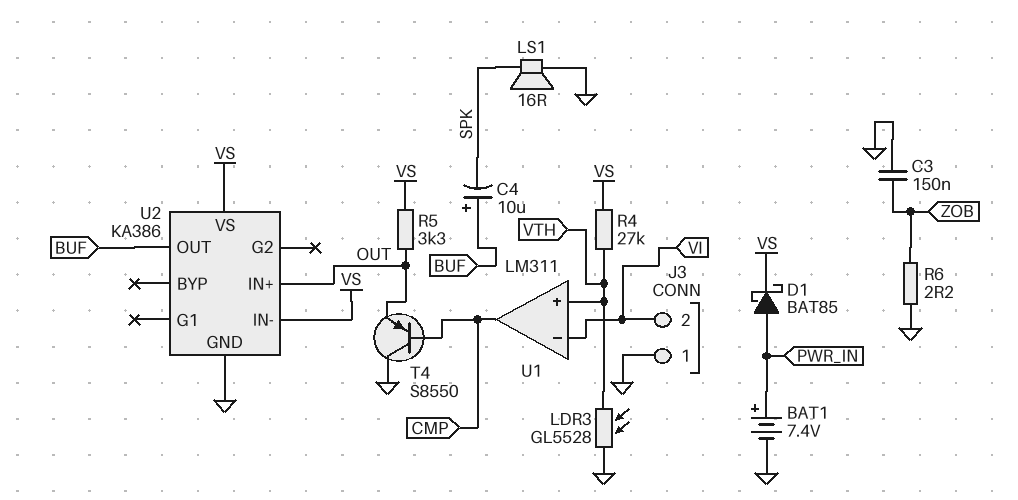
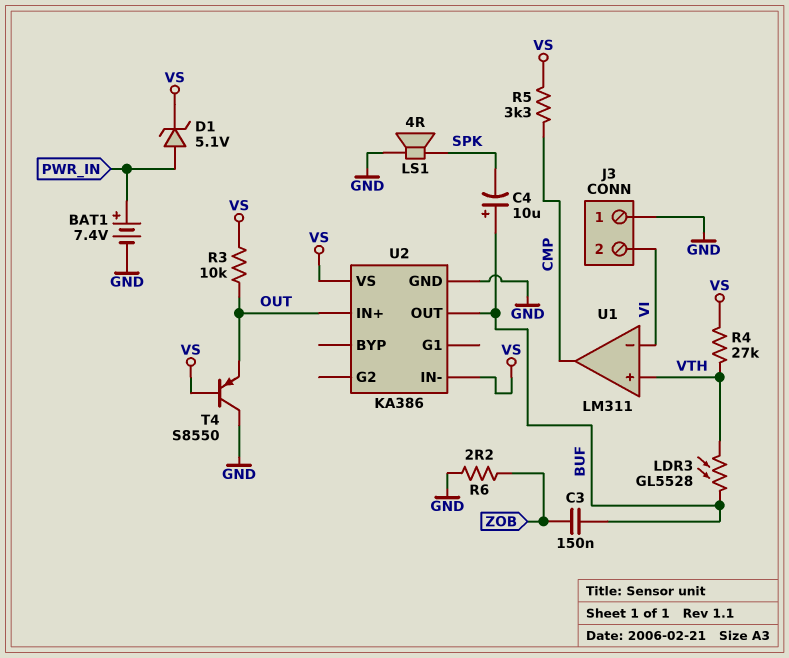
C3: 150nF (GND, ZOB) -> 150nF (BUF, ZOB)
D1: schottky BAT85 (A PWR_IN, K VS) -> zener 5.1V (A PWR_IN, K VS)
LDR3: GL5528 (GND, VTH) -> GL5528 (BUF, VTH)
LS1: speaker 16R (GND, SPK) -> speaker 4R (GND, SPK)
R3: none -> 10k (OUT, VS)
R5: 3.3k (OUT, VS) -> 3.3k (CMP, VS)
T4: PNP S8550 (B CMP, C GND, E OUT) -> PNP S8550 (B VS, C GND, E OUT)

